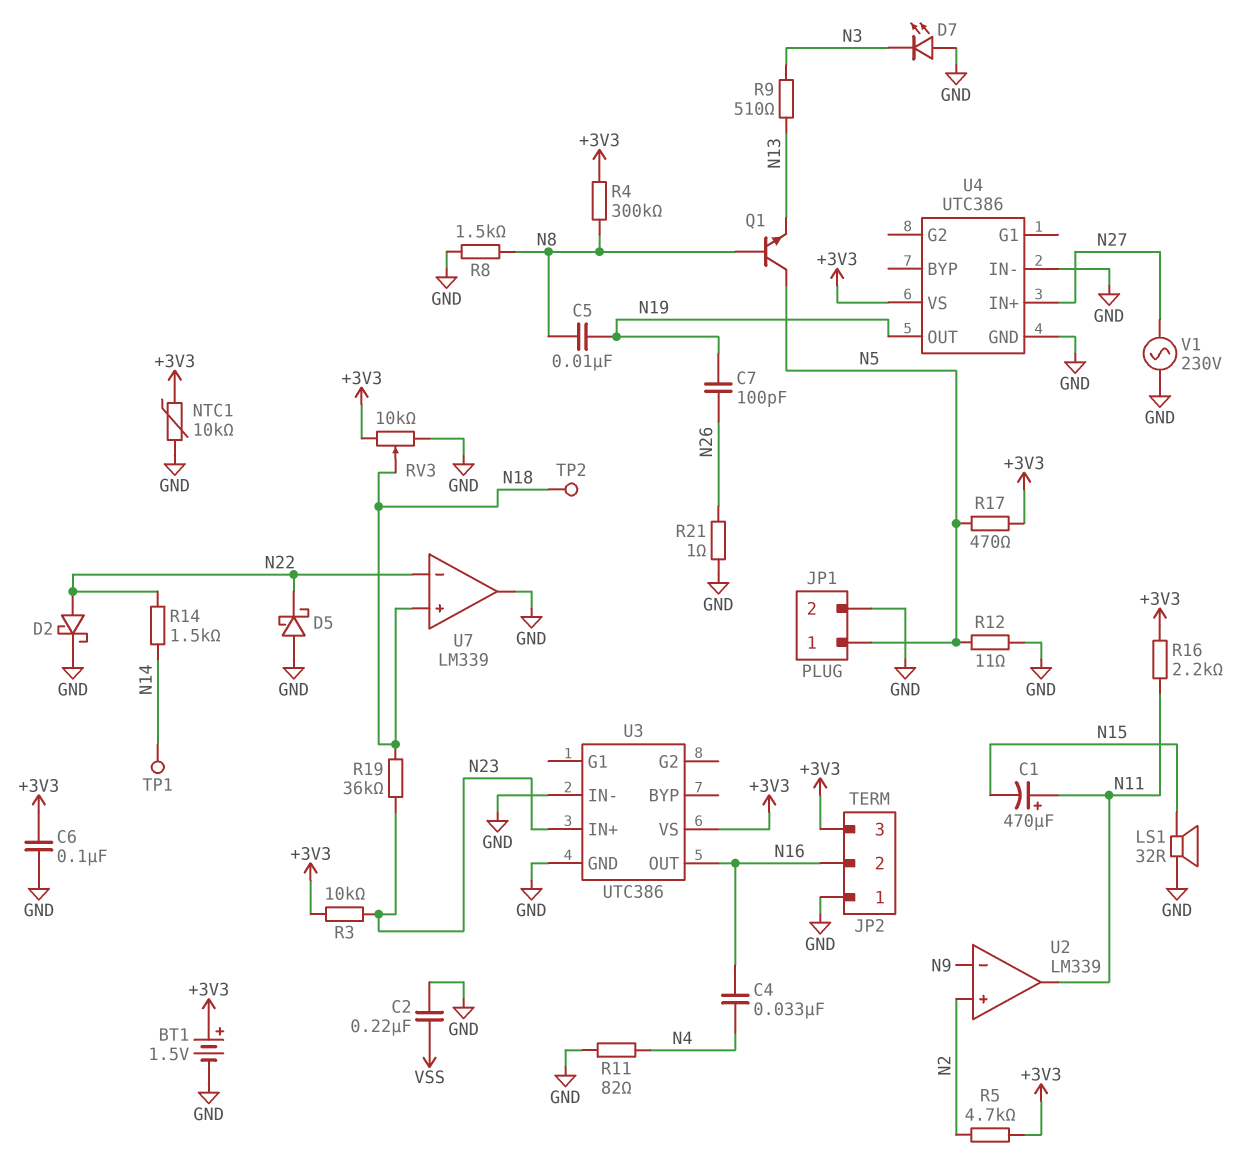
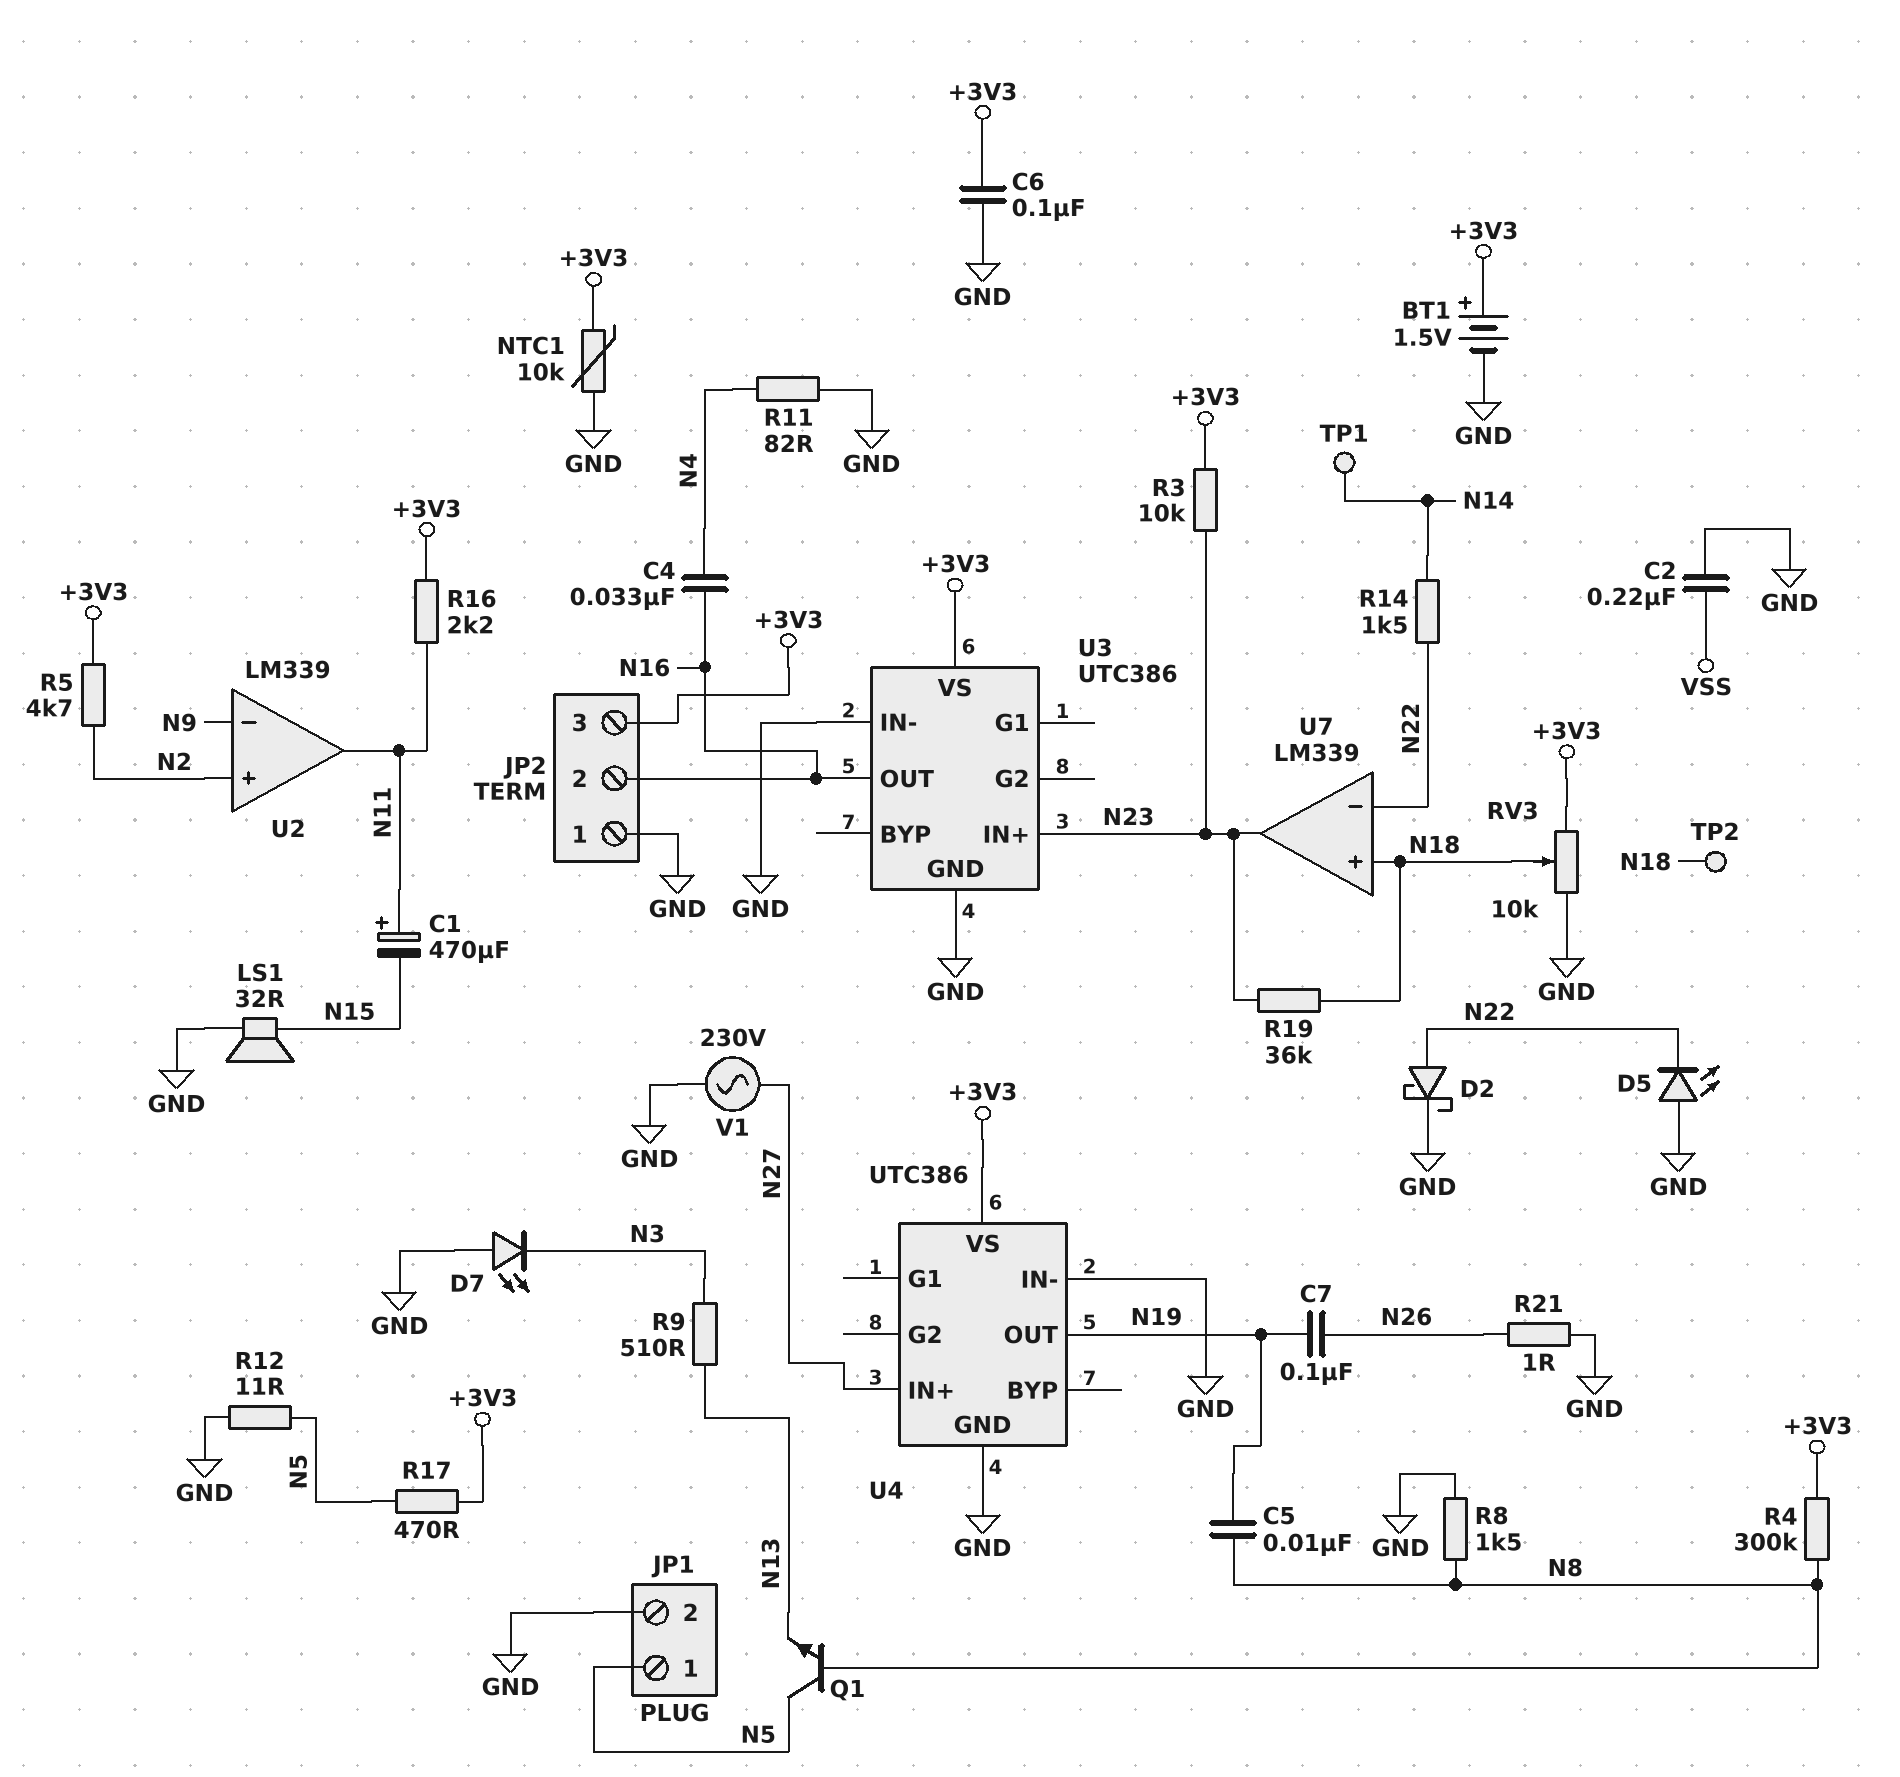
C7: 100pF (N19, N26) -> 100nF (N19, N26)
D5: schottky (A GND, K N22) -> LED (A GND, K N22)
U7 pin out: GND -> N23

